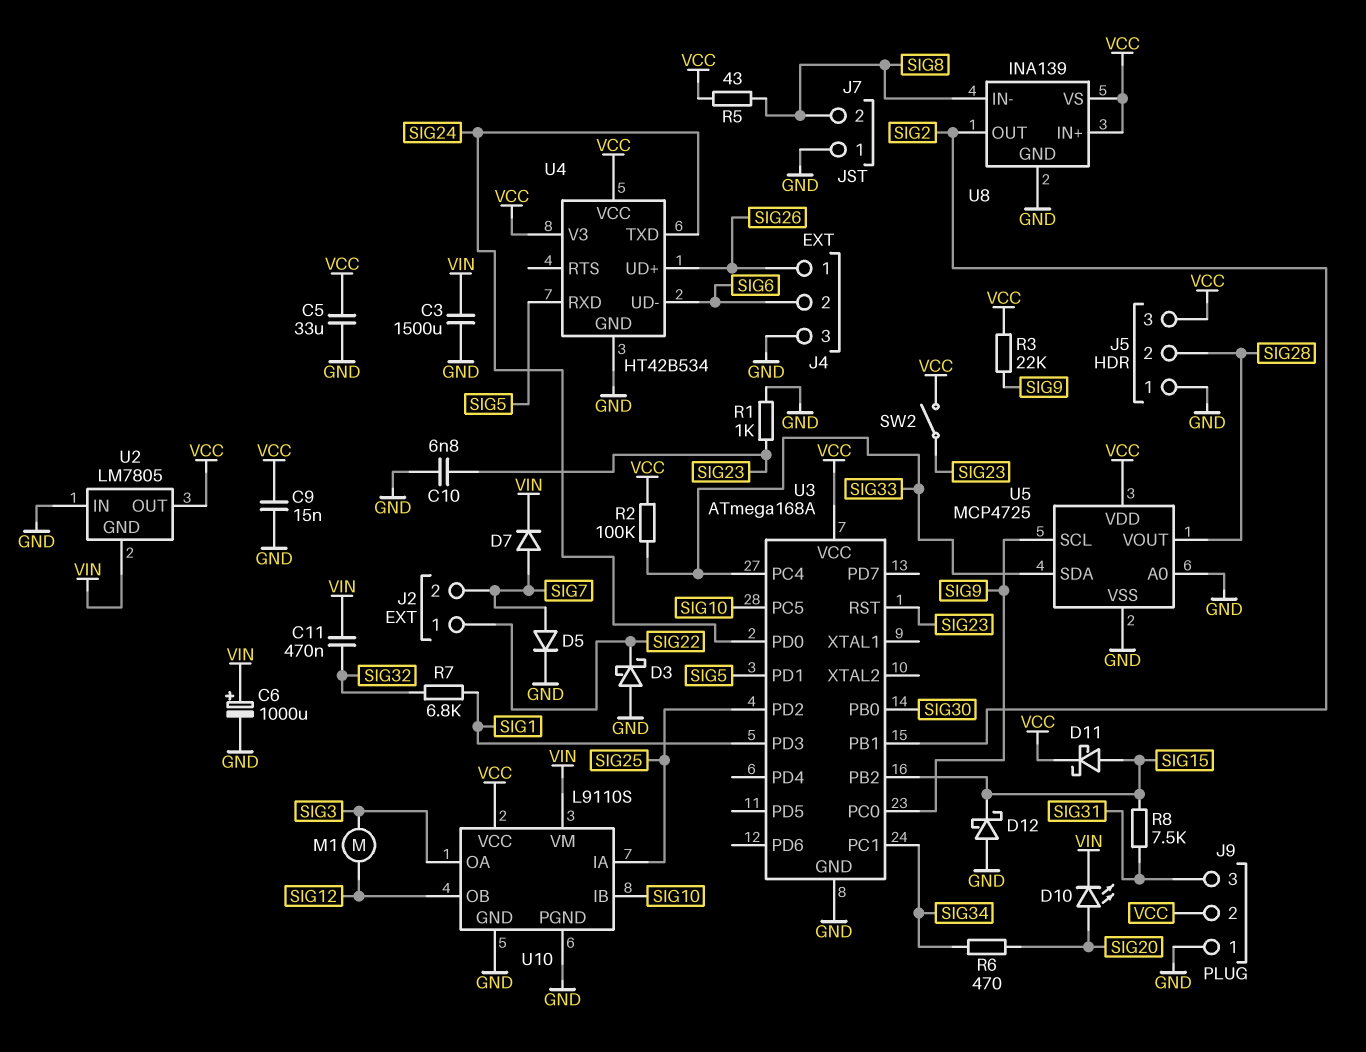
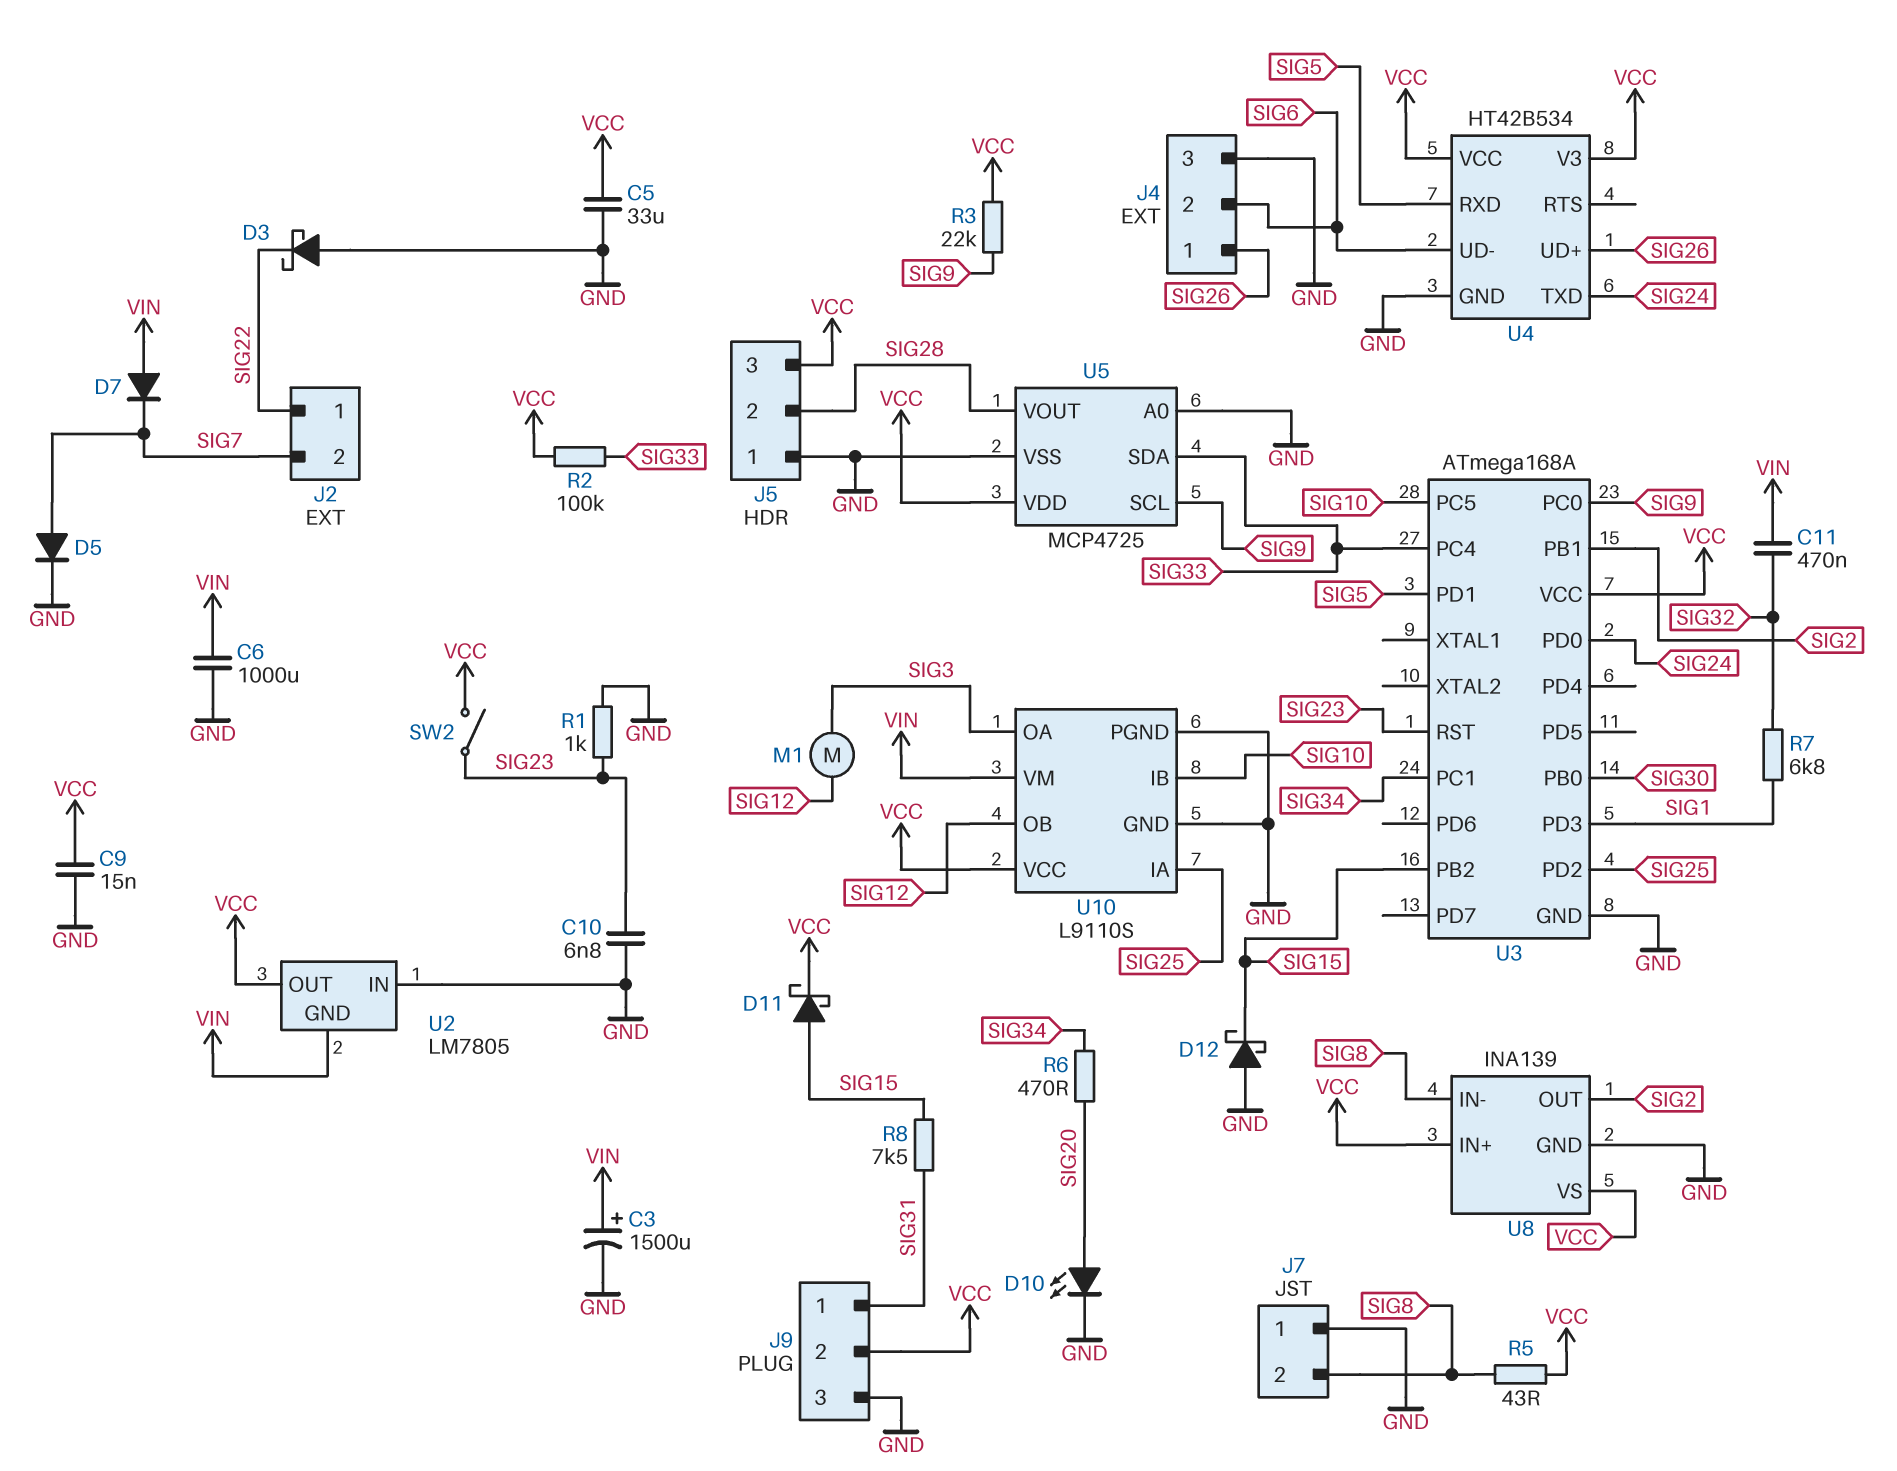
C3: 1500uF (GND, VIN) -> 1500uF (plus VIN, minus GND)
C6: 1000uF (plus VIN, minus GND) -> 1000uF (GND, VIN)
D7: diode (A SIG7, K VIN) -> diode (A VIN, K SIG7)
D10: LED (A SIG20, K VIN) -> LED (A SIG20, K GND)
J9 pin 1: GND -> SIG31
J9 pin 3: SIG31 -> GND

